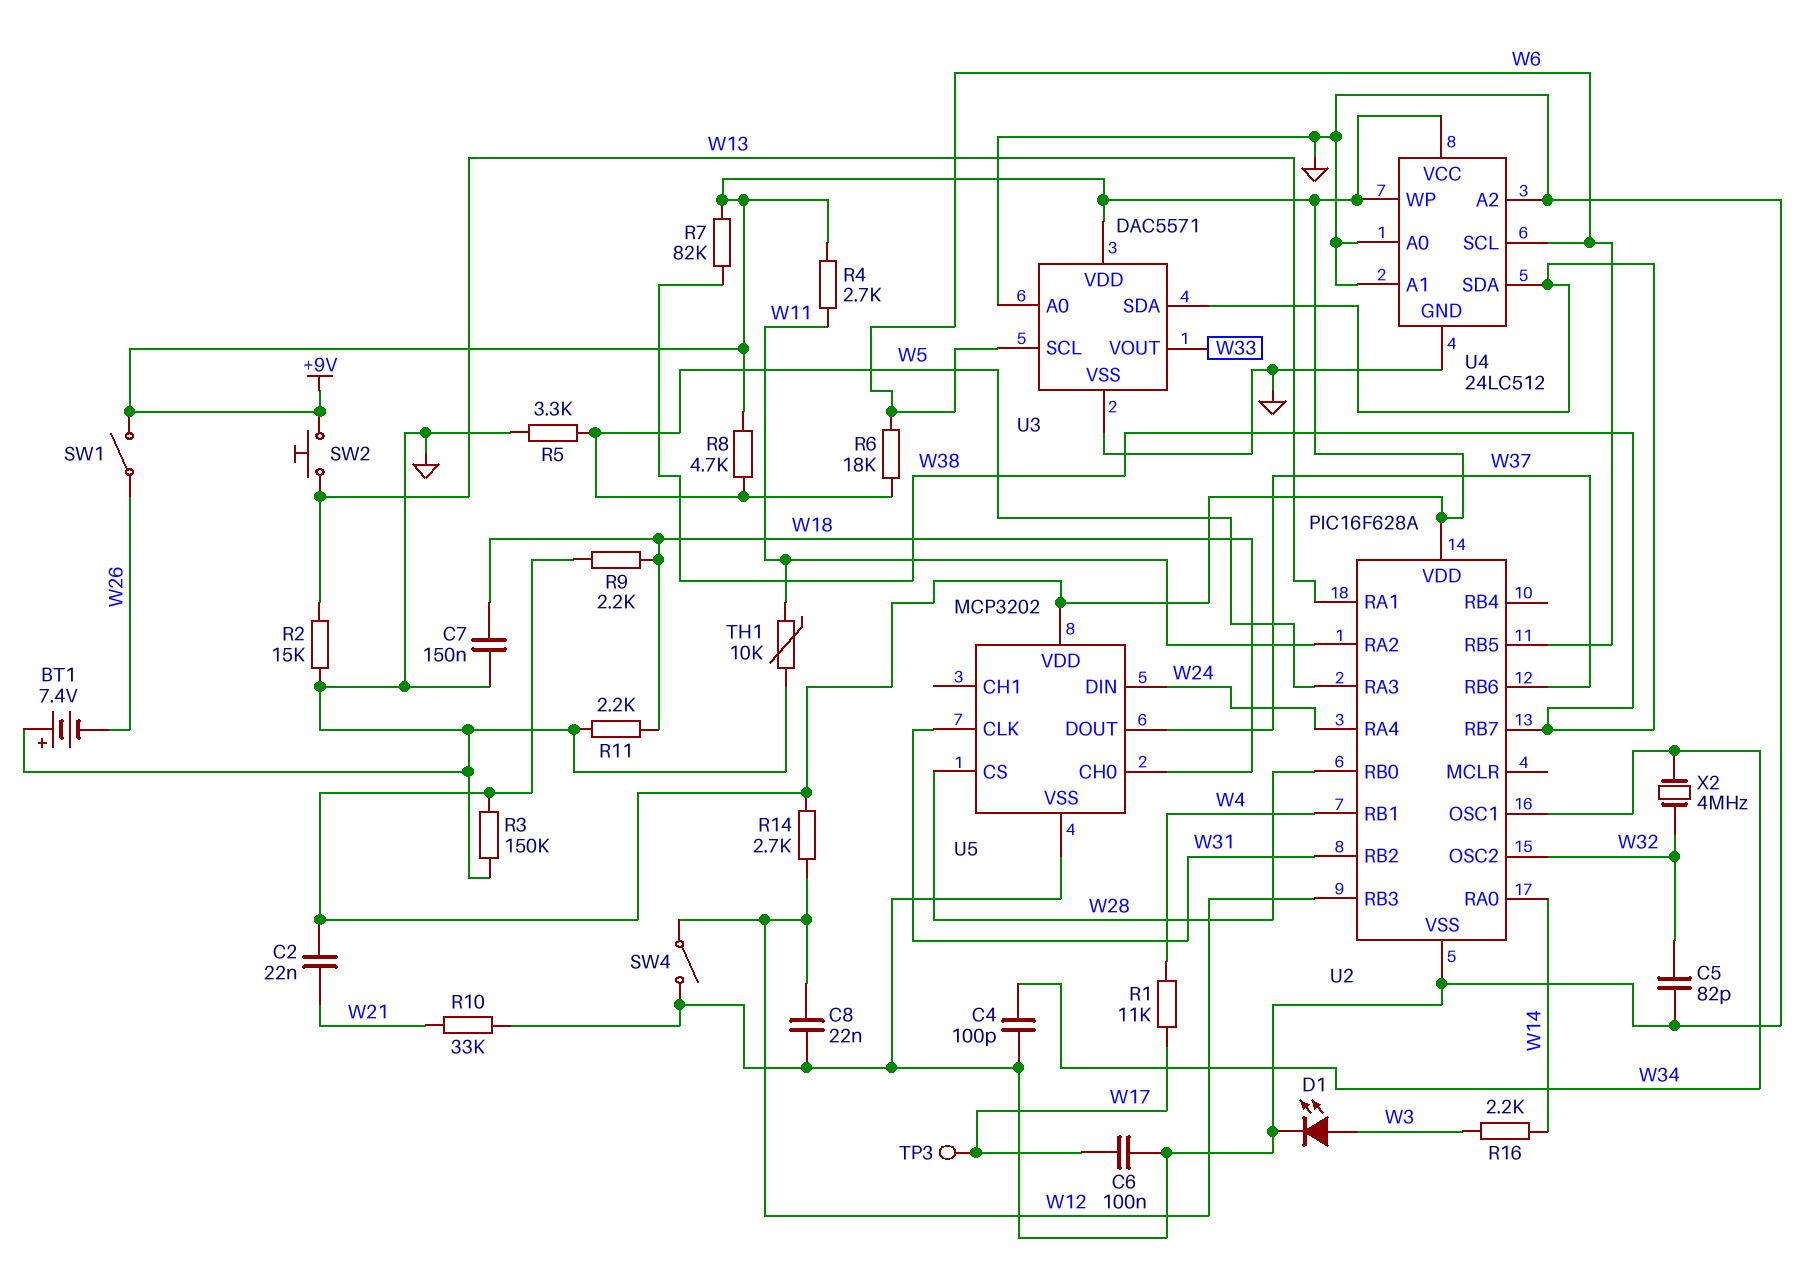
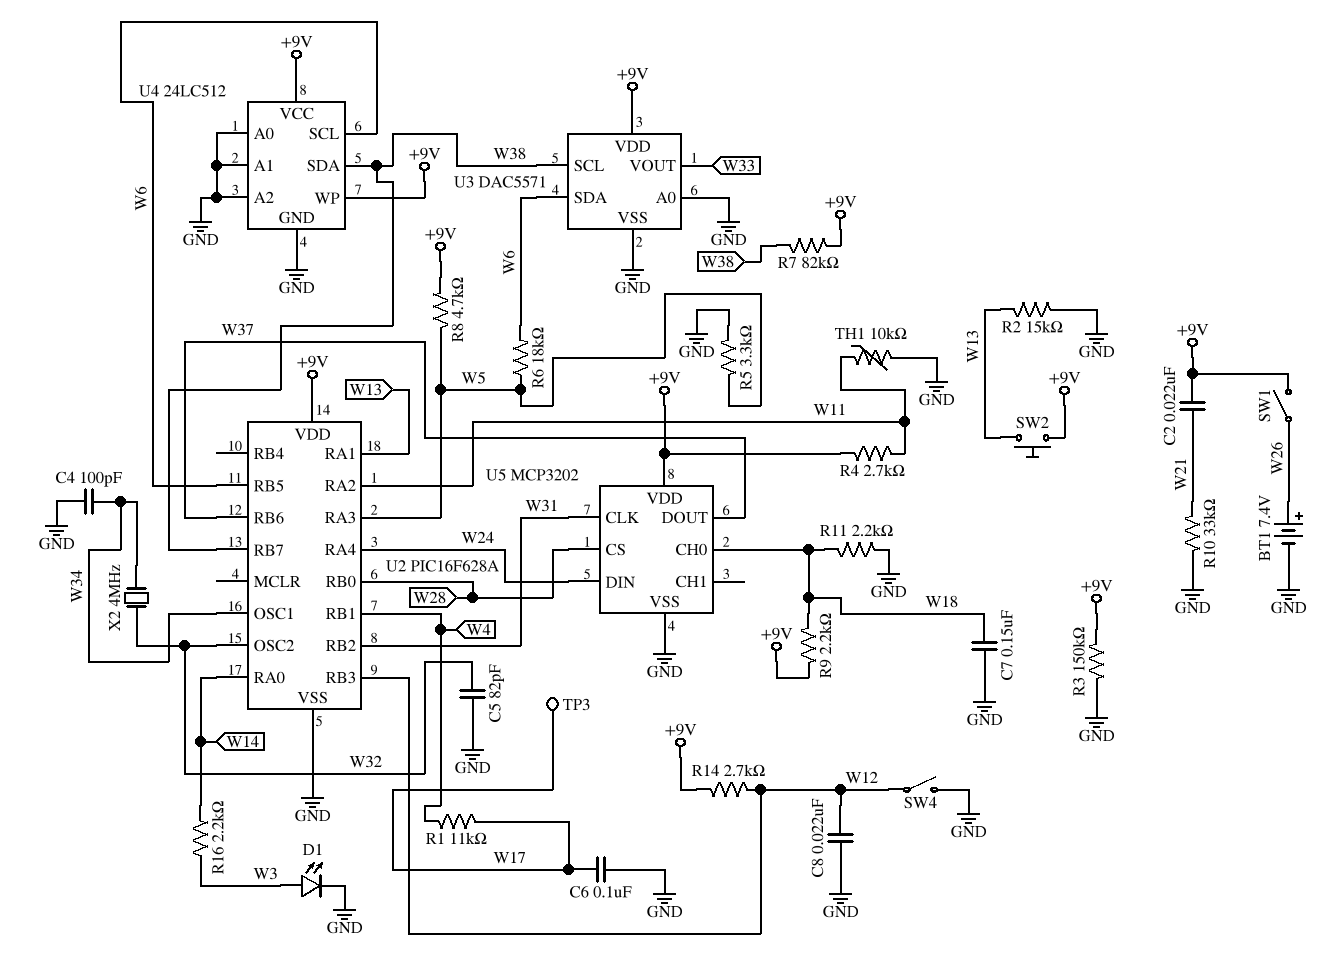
BT1: 7.4V (plus GND, minus W26) -> 7.4V (plus W26, minus GND)
U3 pin SCL: W6 -> W38
U3 pin SDA: W38 -> W6

